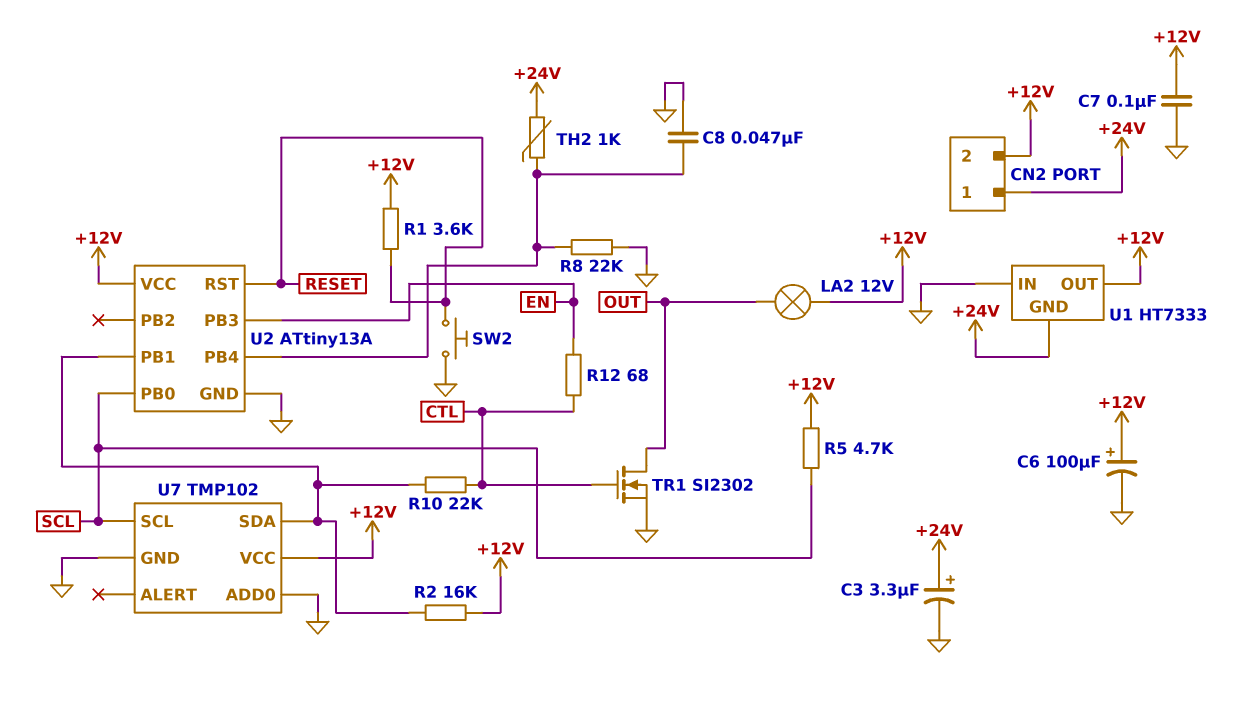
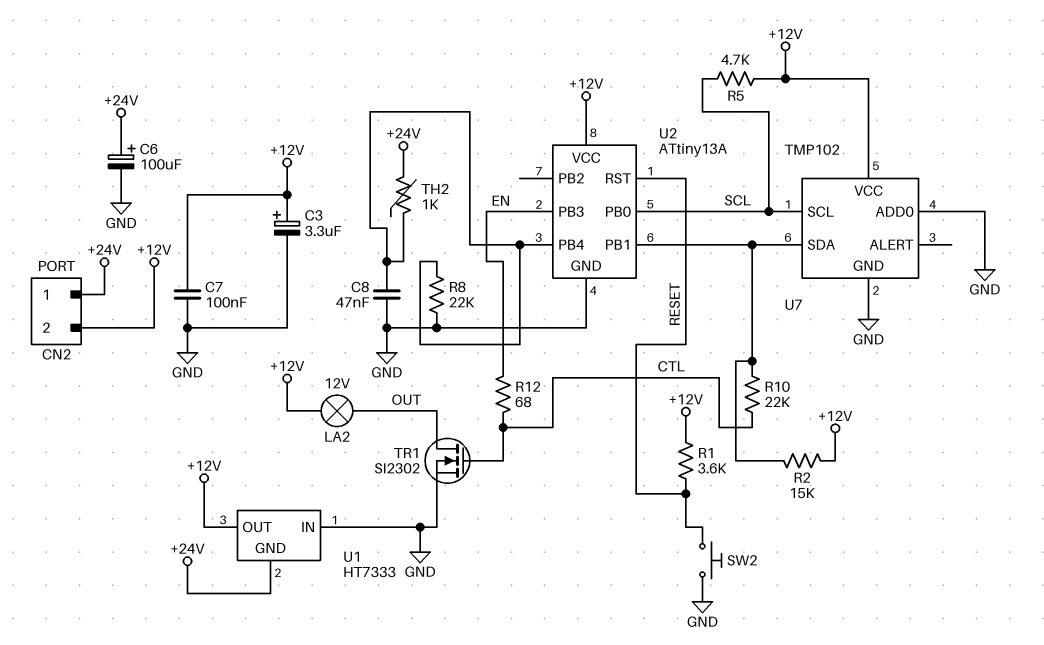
C3: 3.3uF (plus +24V, minus GND) -> 3.3uF (plus +12V, minus GND)
C6: 100uF (plus +12V, minus GND) -> 100uF (plus +24V, minus GND)
R2: 16k (+12V, U2/PB1) -> 15k (+12V, U2/PB1)

